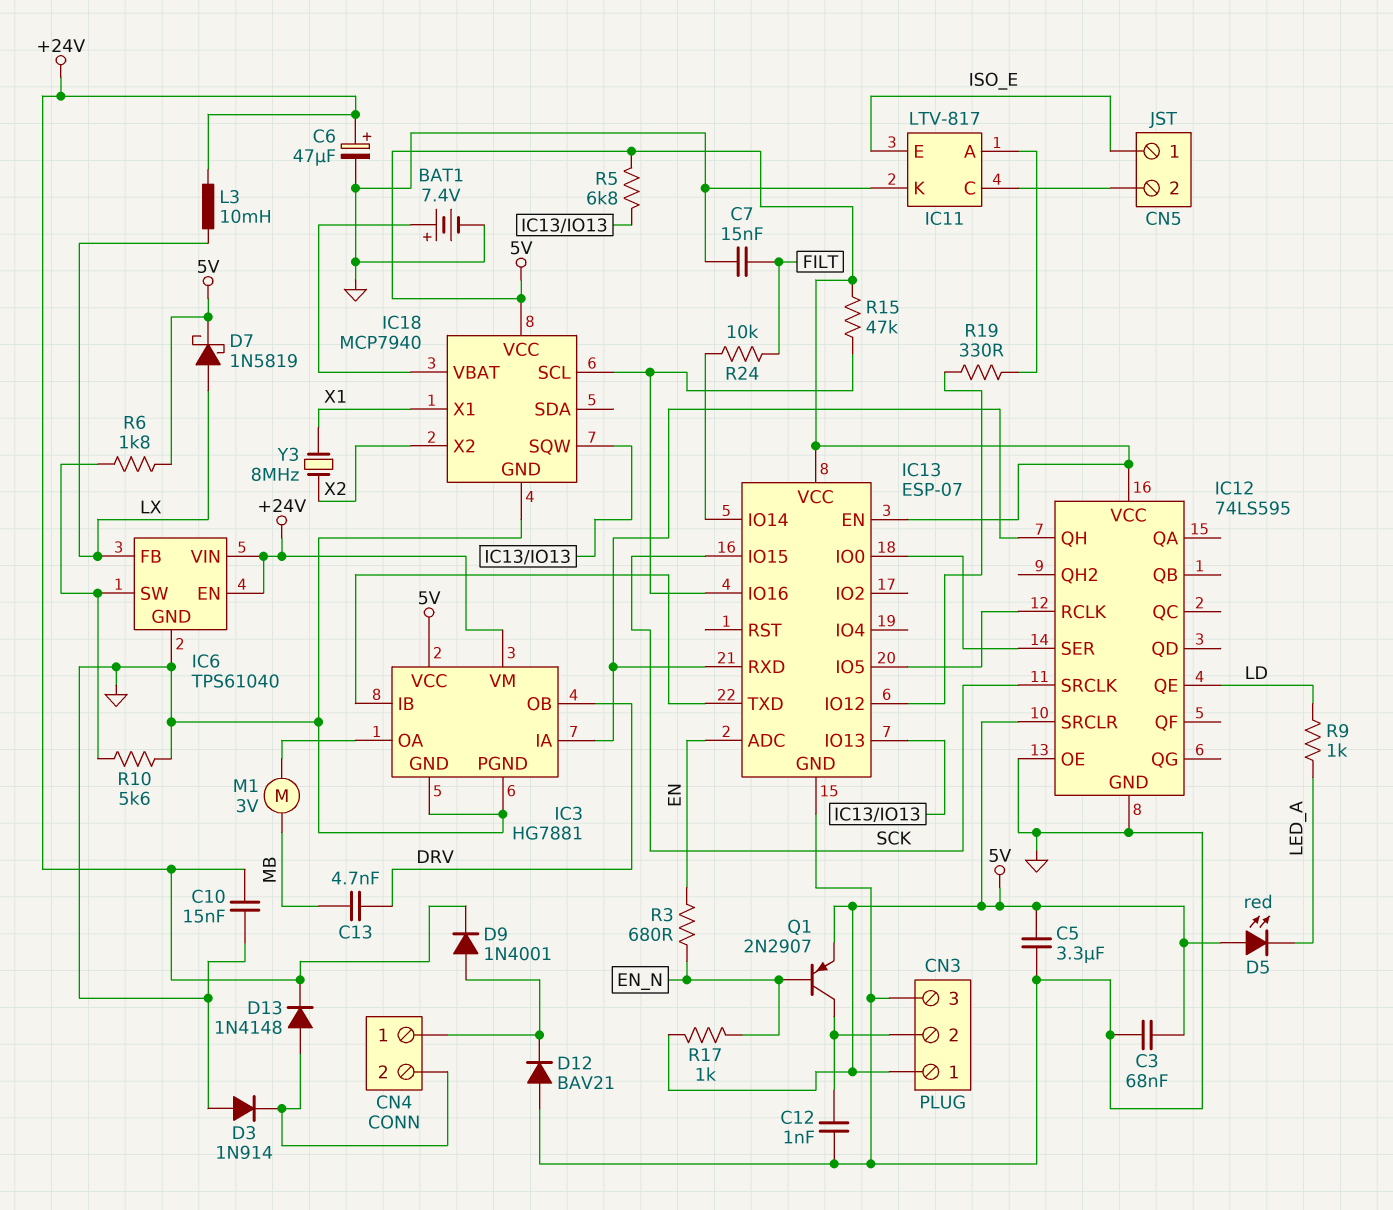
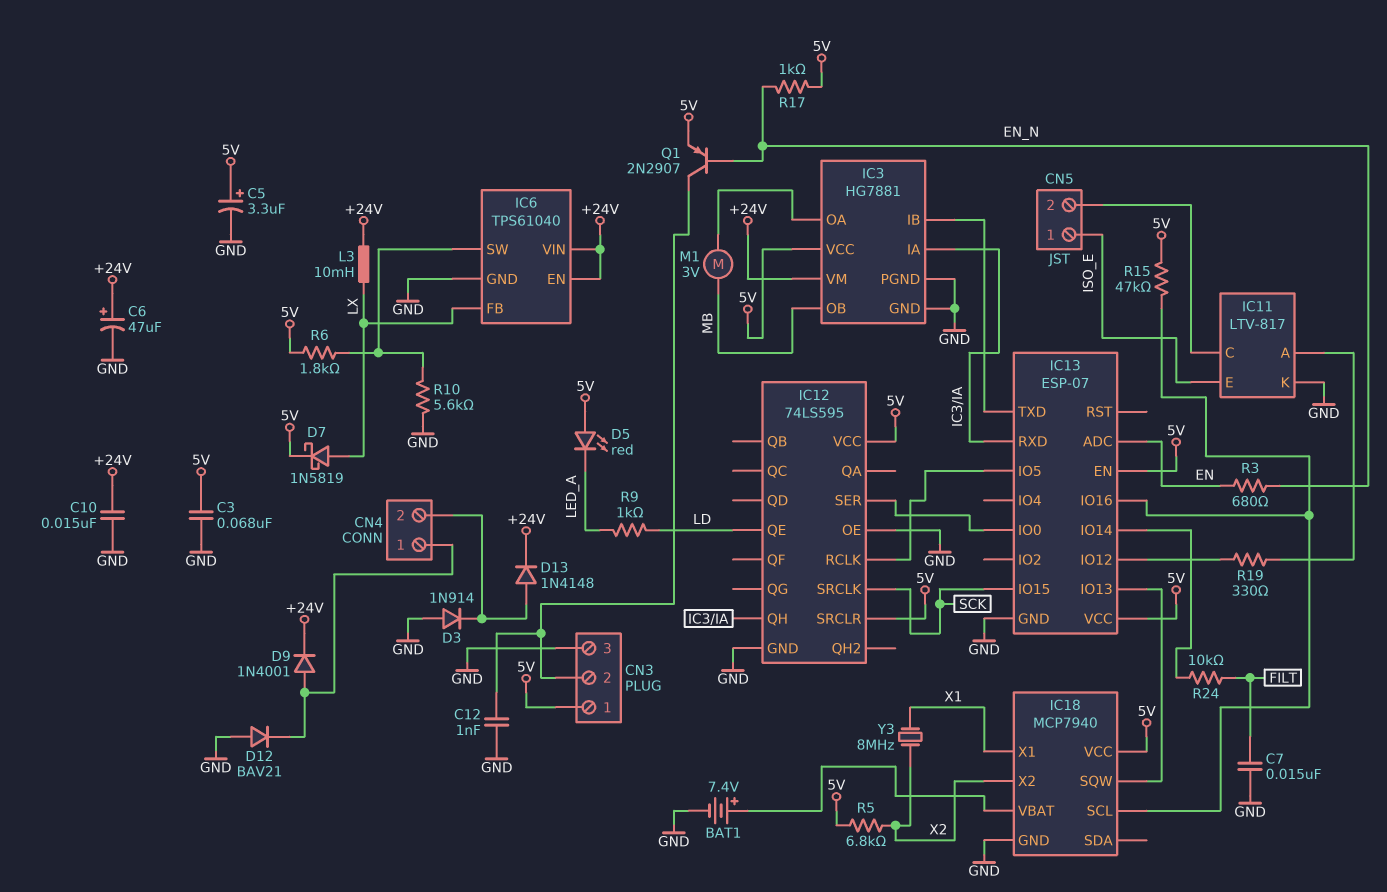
C5: 3.3uF (5V, GND) -> 3.3uF (plus 5V, minus GND)
C13: 4.7nF (DRV, MB) -> none
IC3 pin OB: DRV -> MB
R5: 6.8k (5V, IC13/IO13) -> 6.8k (5V, X2)

